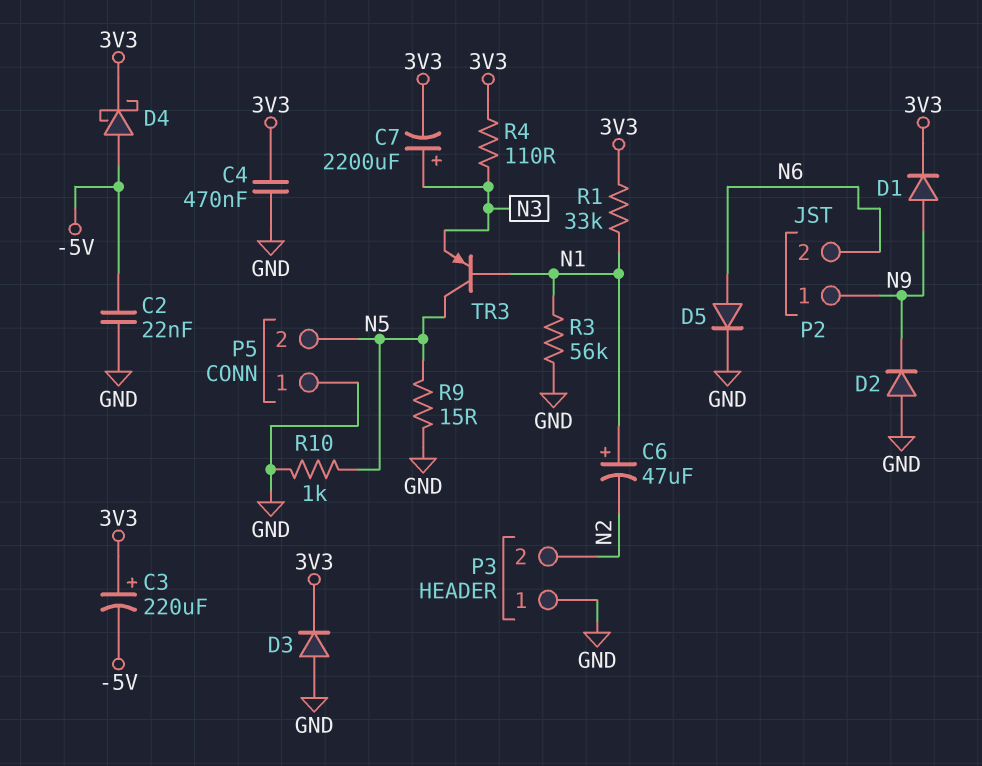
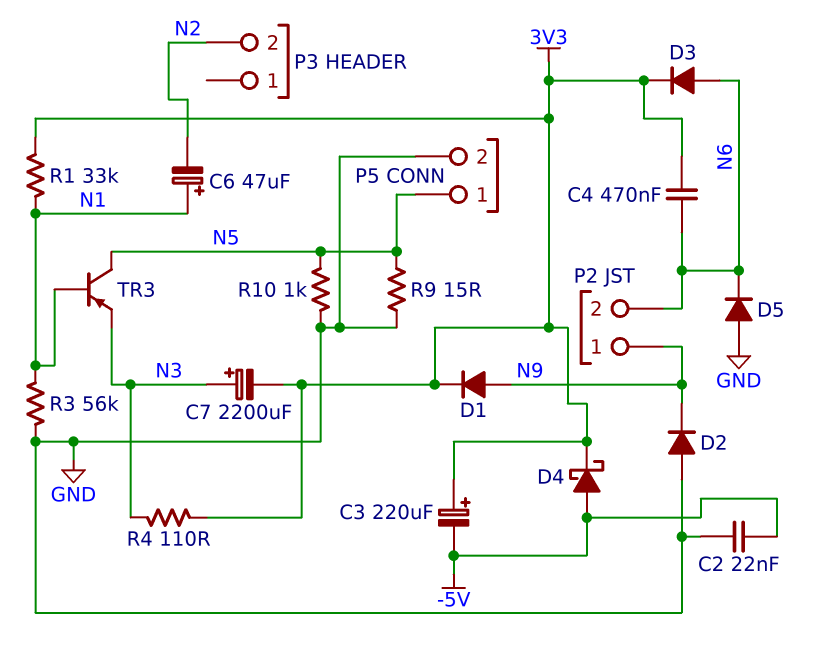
C4: 470nF (3V3, GND) -> 470nF (3V3, N6)
D3: diode (A GND, K 3V3) -> diode (A N6, K 3V3)
D5: diode (A N6, K GND) -> diode (A GND, K N6)
P3 pin 1: GND -> none
P5 pin 1: GND -> N5
P5 pin 2: N5 -> GND

